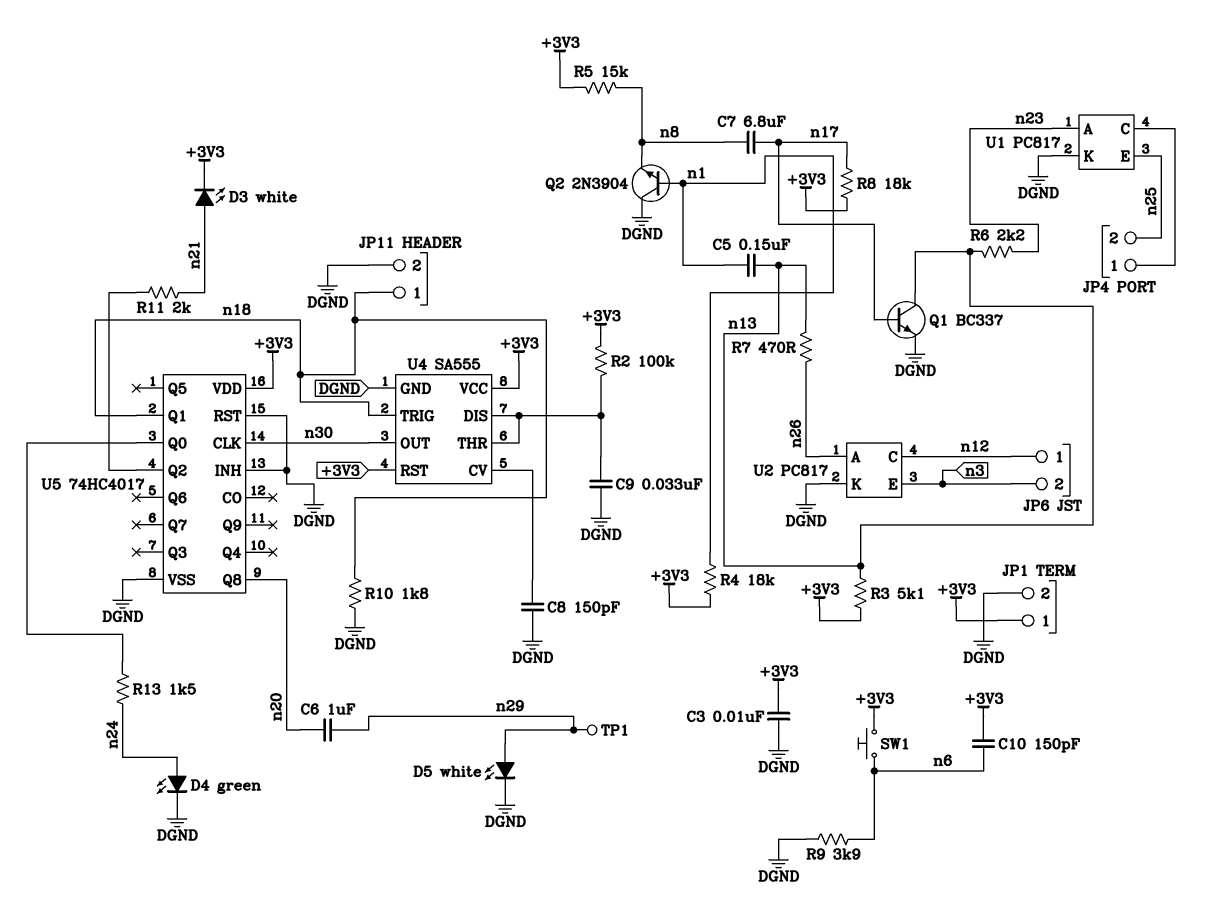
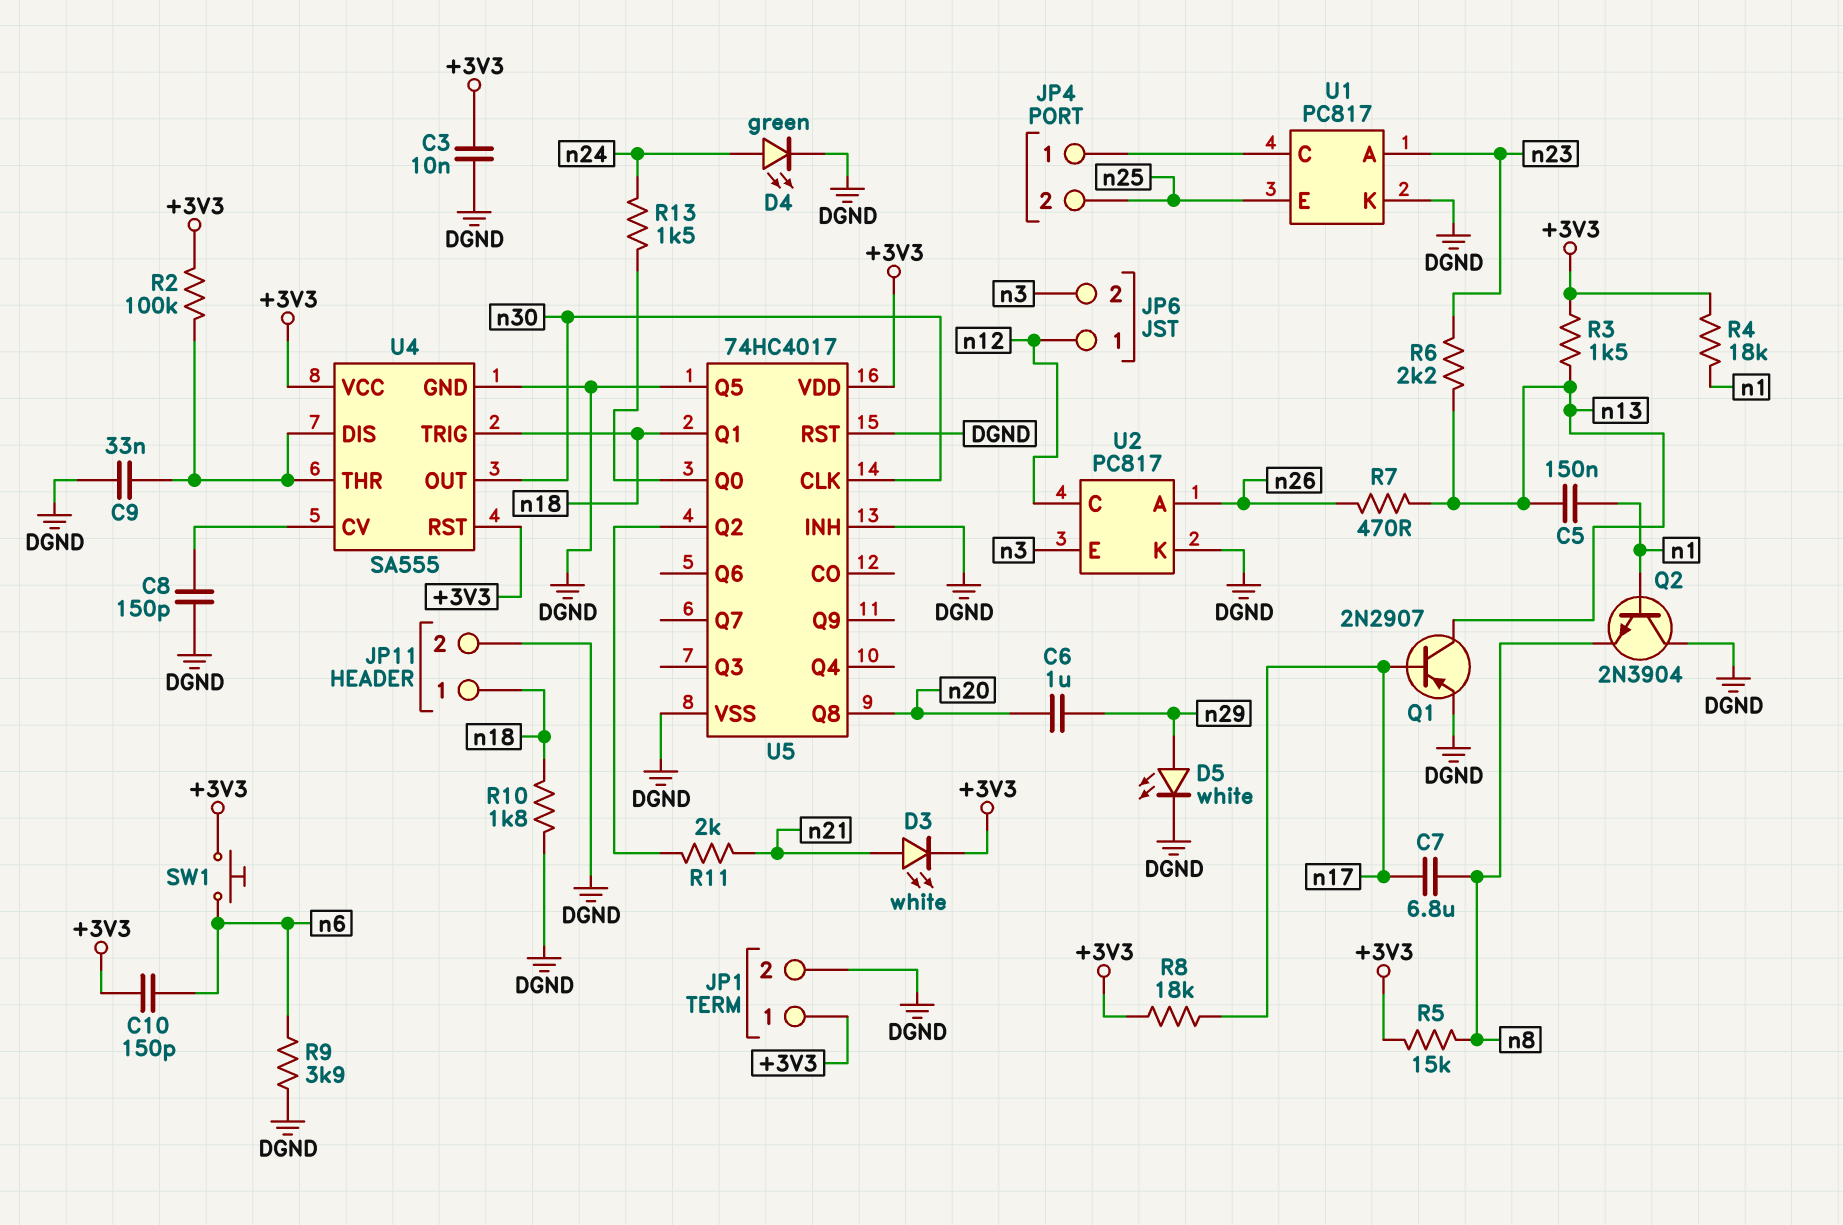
Q1: NPN BC337 (B n17, C n13, E DGND) -> PNP 2N2907 (B n17, C n13, E DGND)
R3: 5.1k (+3V3, n13) -> 1.5k (+3V3, n13)
TP1: test point (n29) -> none
U5 pin Q5: none -> DGND

